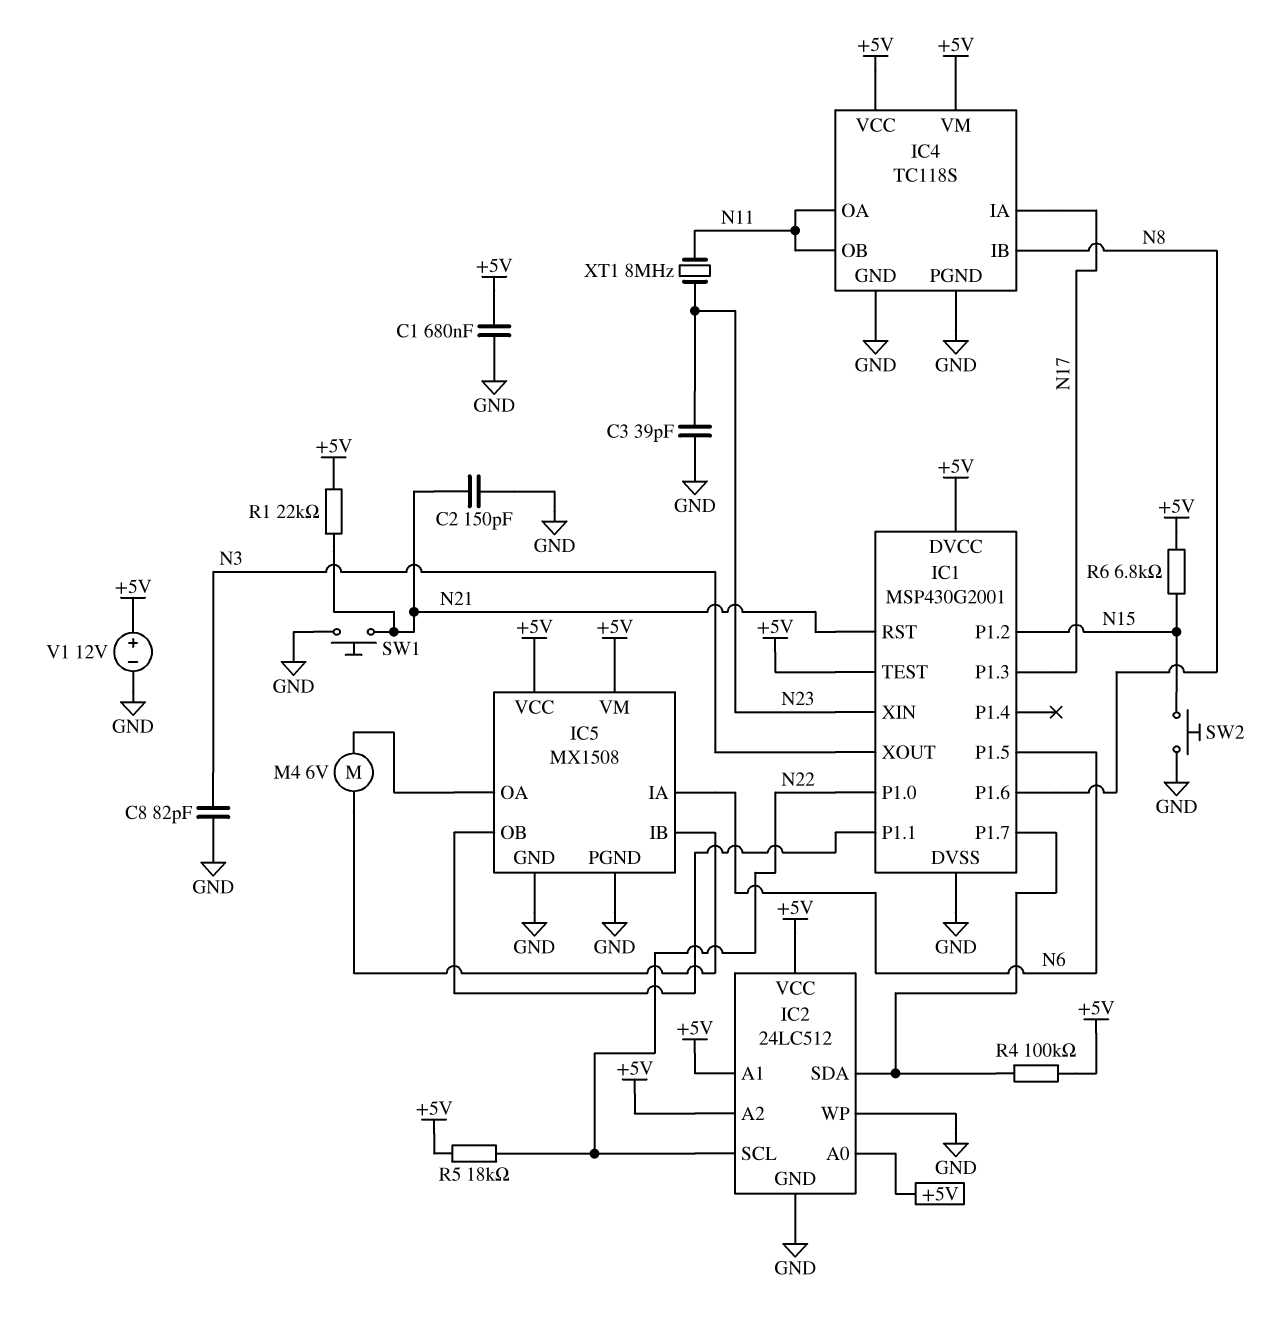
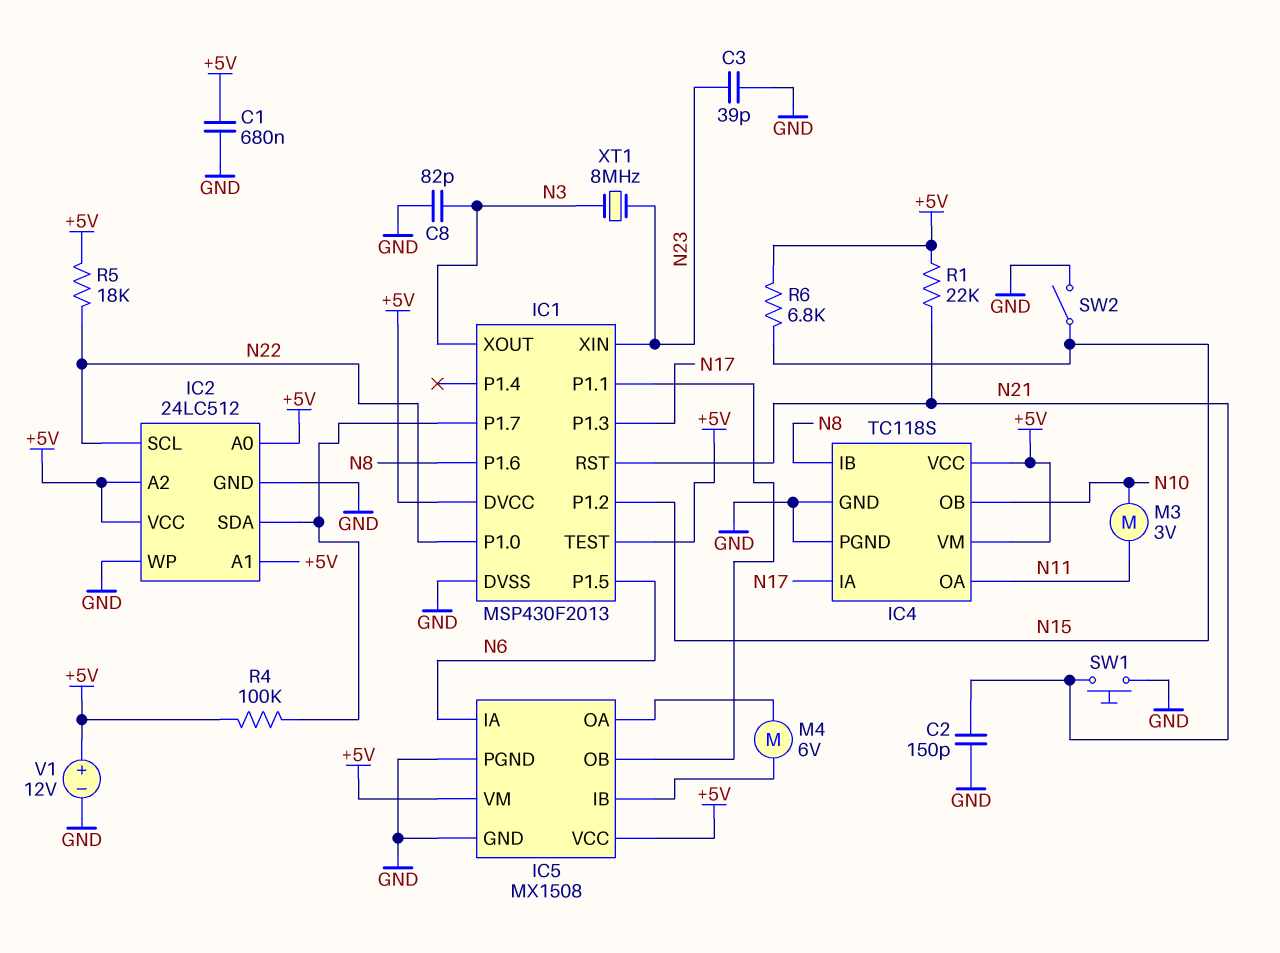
IC1: MSP430G2001 -> MSP430F2013
IC4 pin OB: N11 -> N10
M3: none -> motor 3V (N10, N11)
SW2: button (GND, N15) -> switch (GND, N15)
XT1: 8MHz (N11, N23) -> 8MHz (N3, N23)

